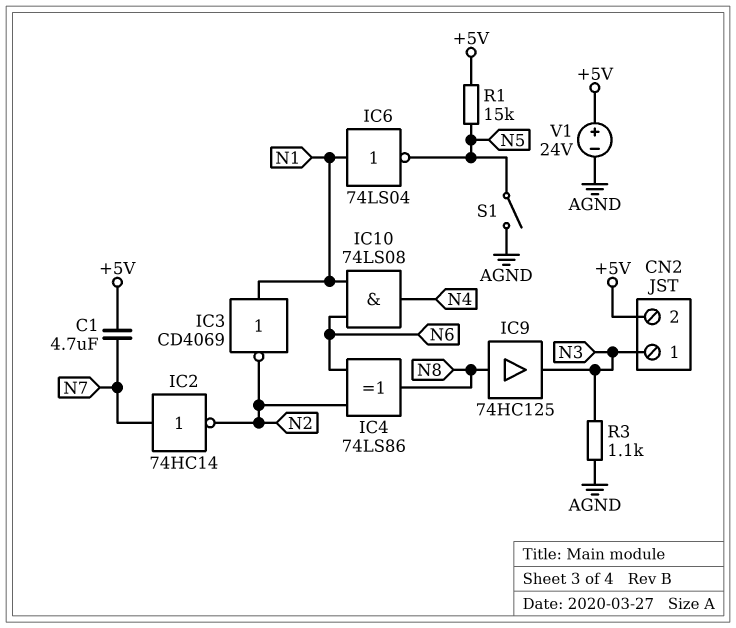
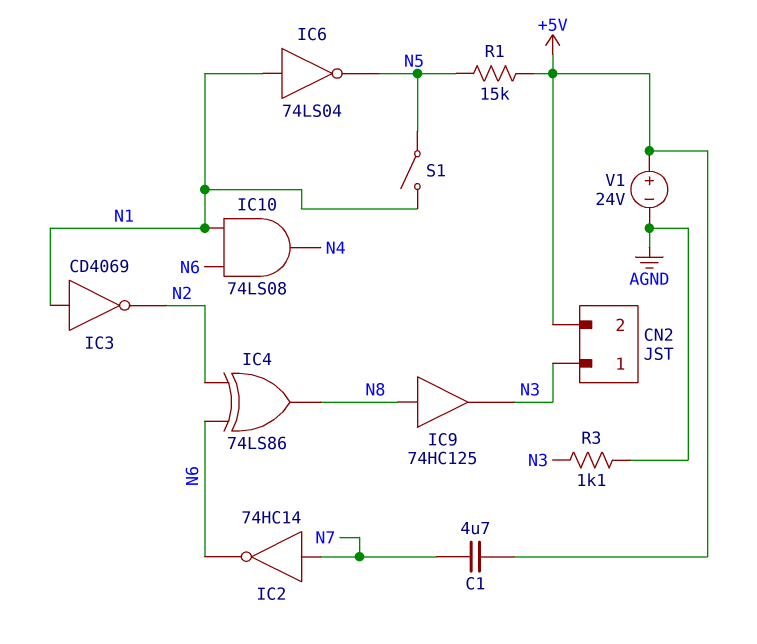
IC2: NOT 74HC14 (in N7, out N2) -> NOT 74HC14 (in N7, out N6)
S1: switch (AGND, N5) -> switch (N1, N5)

